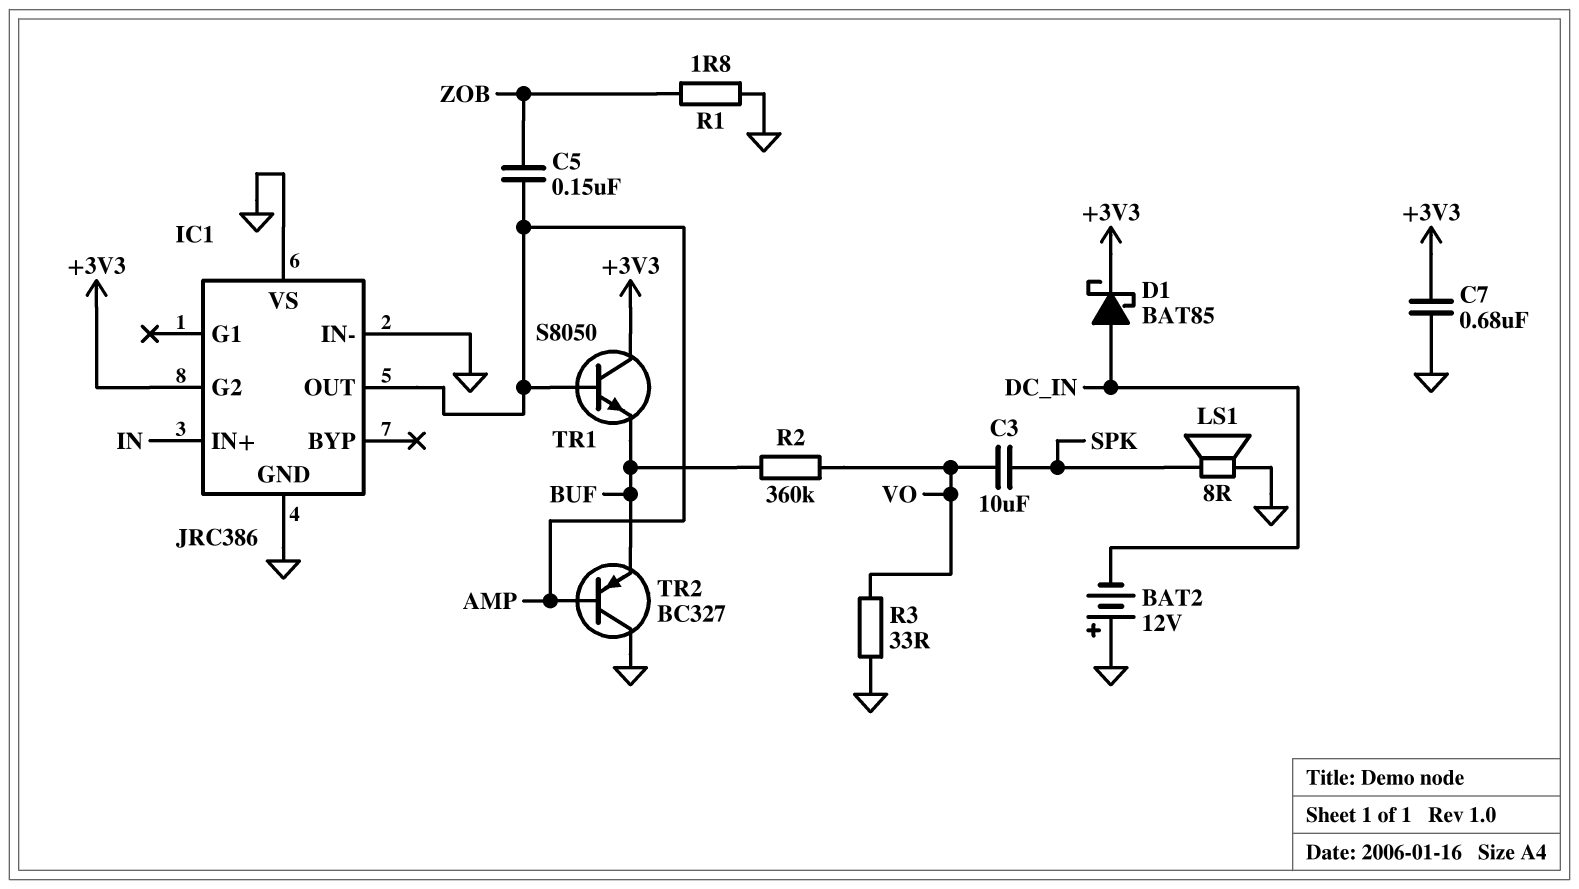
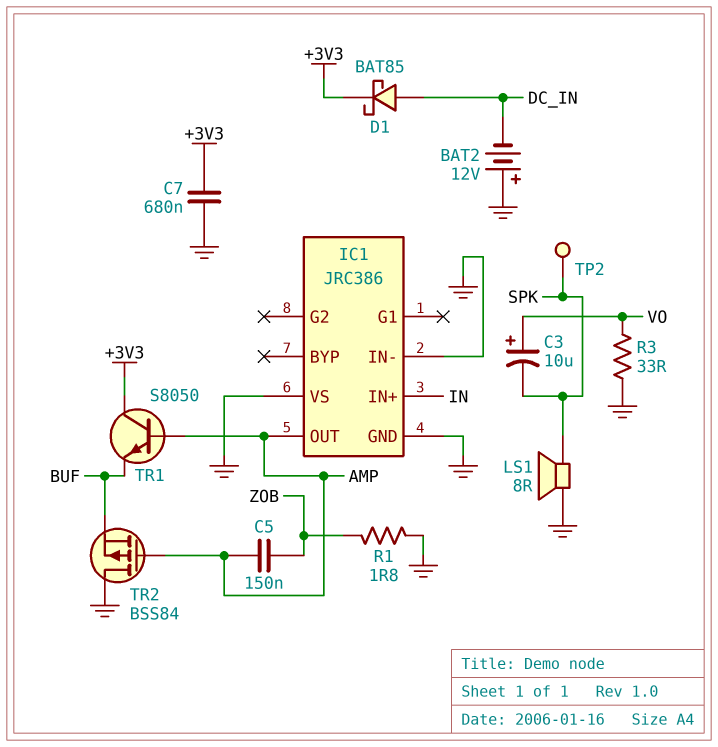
C3: 10uF (SPK, VO) -> 10uF (plus VO, minus SPK)
IC1 pin G2: +3V3 -> none
R2: 360k (BUF, VO) -> none
TP2: none -> test point (SPK)
TR2: PNP BC327 (B AMP, C GND, E BUF) -> PMOS BSS84 (G AMP, D GND, S BUF)

